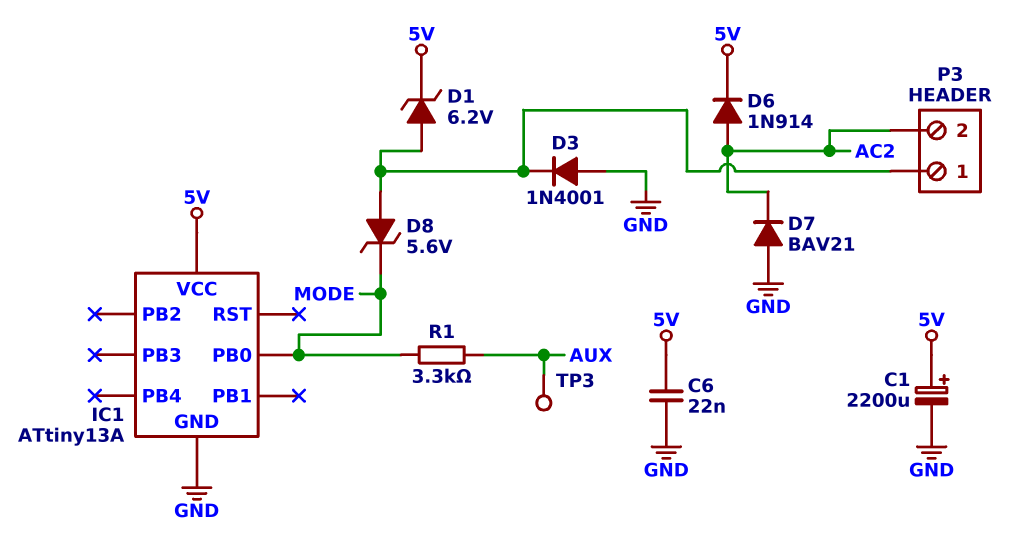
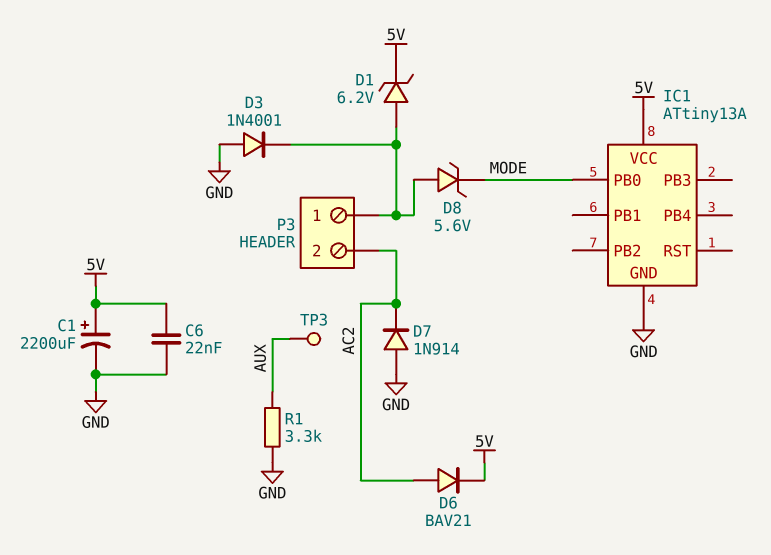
D6: diode 1N914 (A AC2, K 5V) -> diode BAV21 (A AC2, K 5V)
D7: diode BAV21 (A GND, K AC2) -> diode 1N914 (A GND, K AC2)
R1: 3.3k (AUX, MODE) -> 3.3k (AUX, GND)

